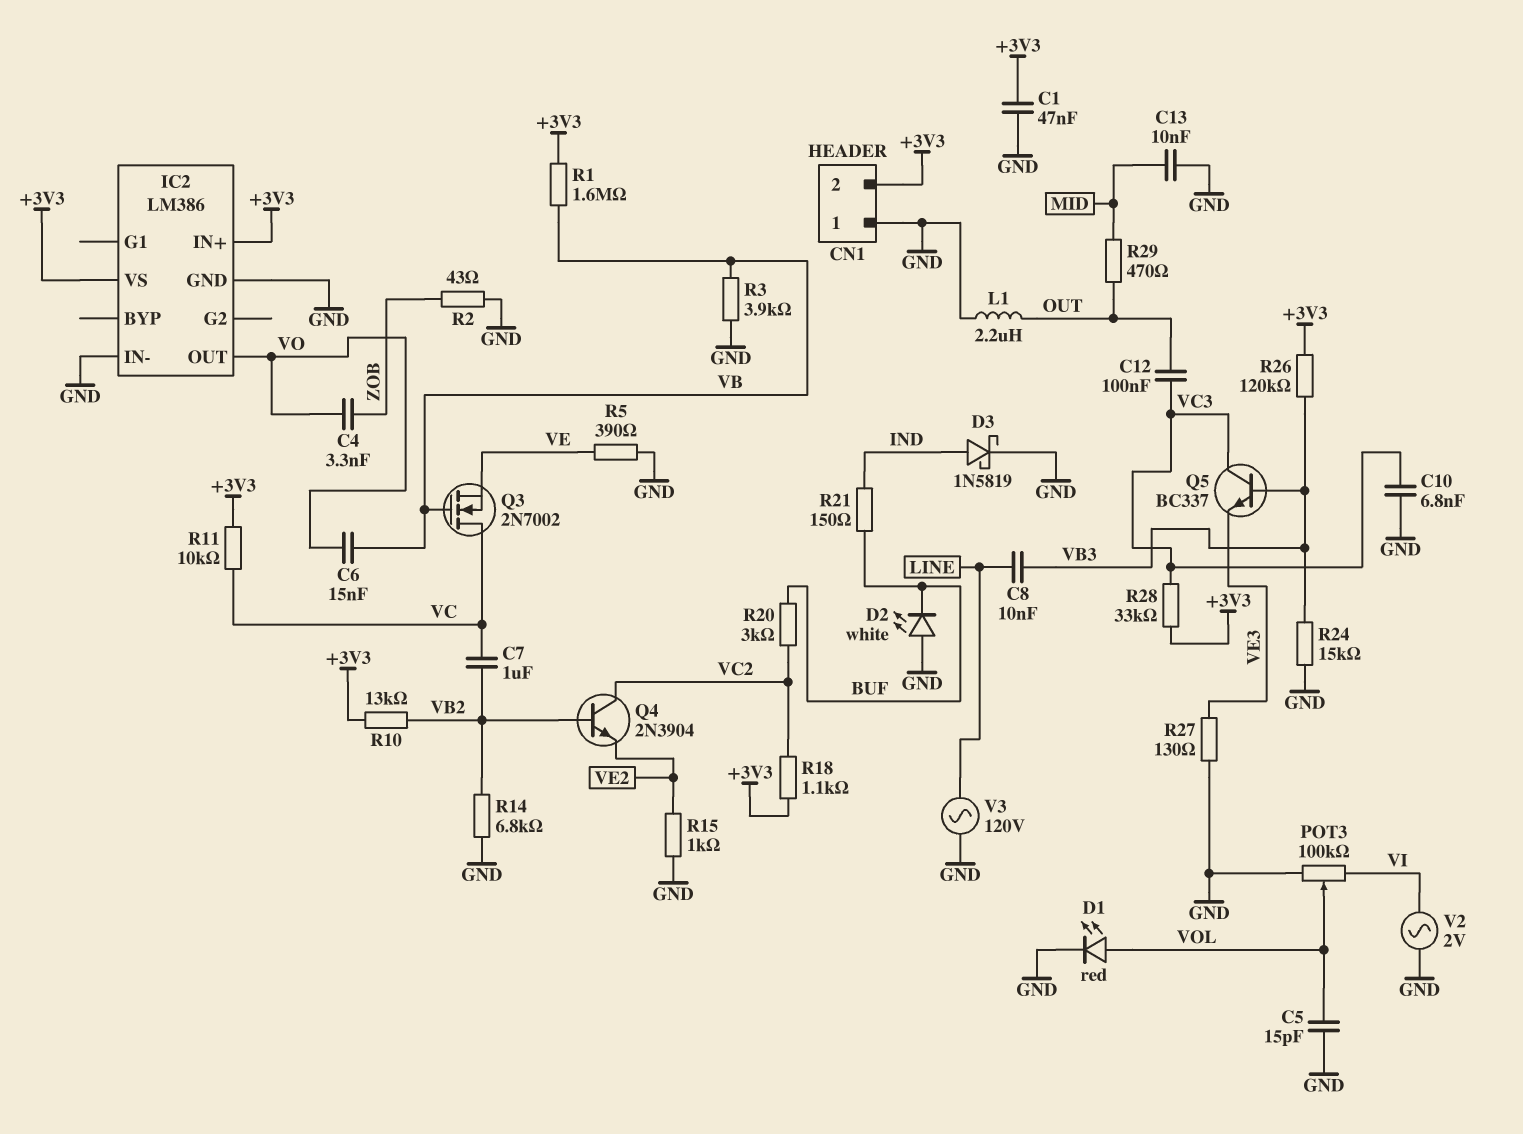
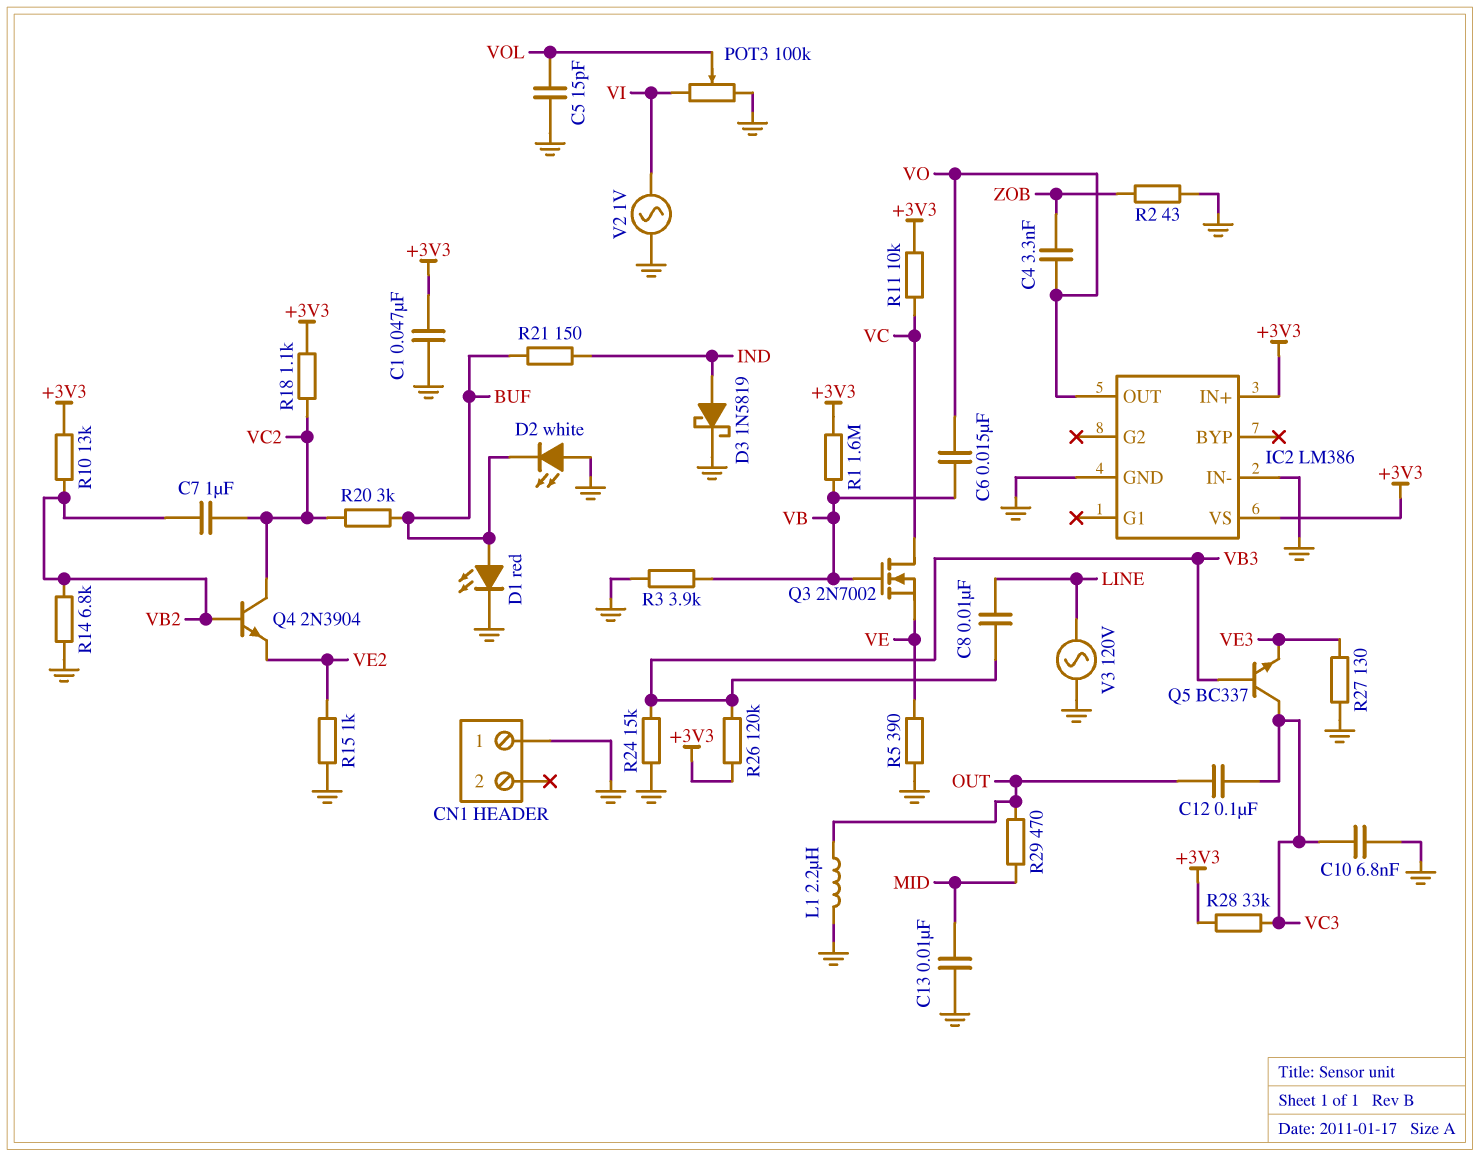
C7: 1uF (VB2, VC) -> 1uF (VB2, VC2)
CN1 pin 2: +3V3 -> none
D1: LED red (A VOL, K GND) -> LED red (A BUF, K GND)
V2: AC 2V (GND, VI) -> AC 1V (GND, VI)

